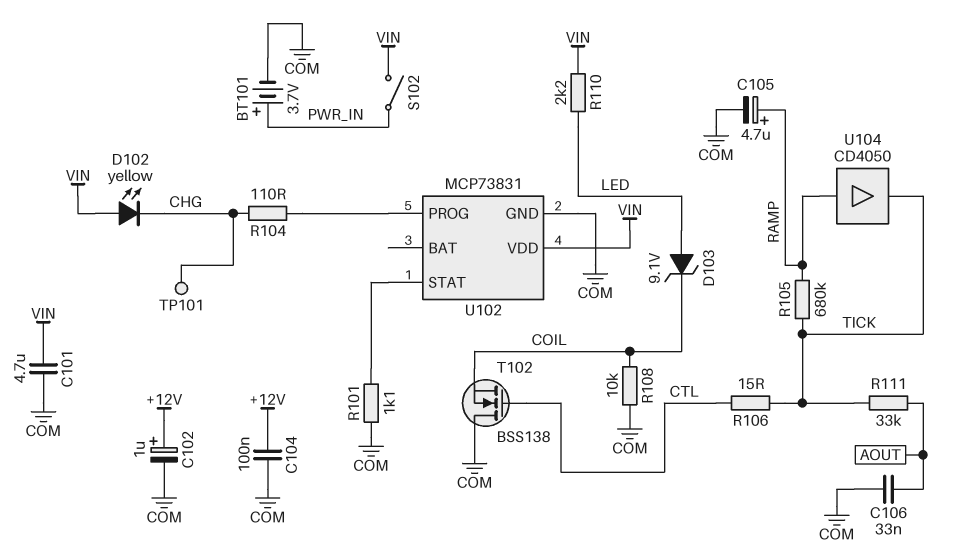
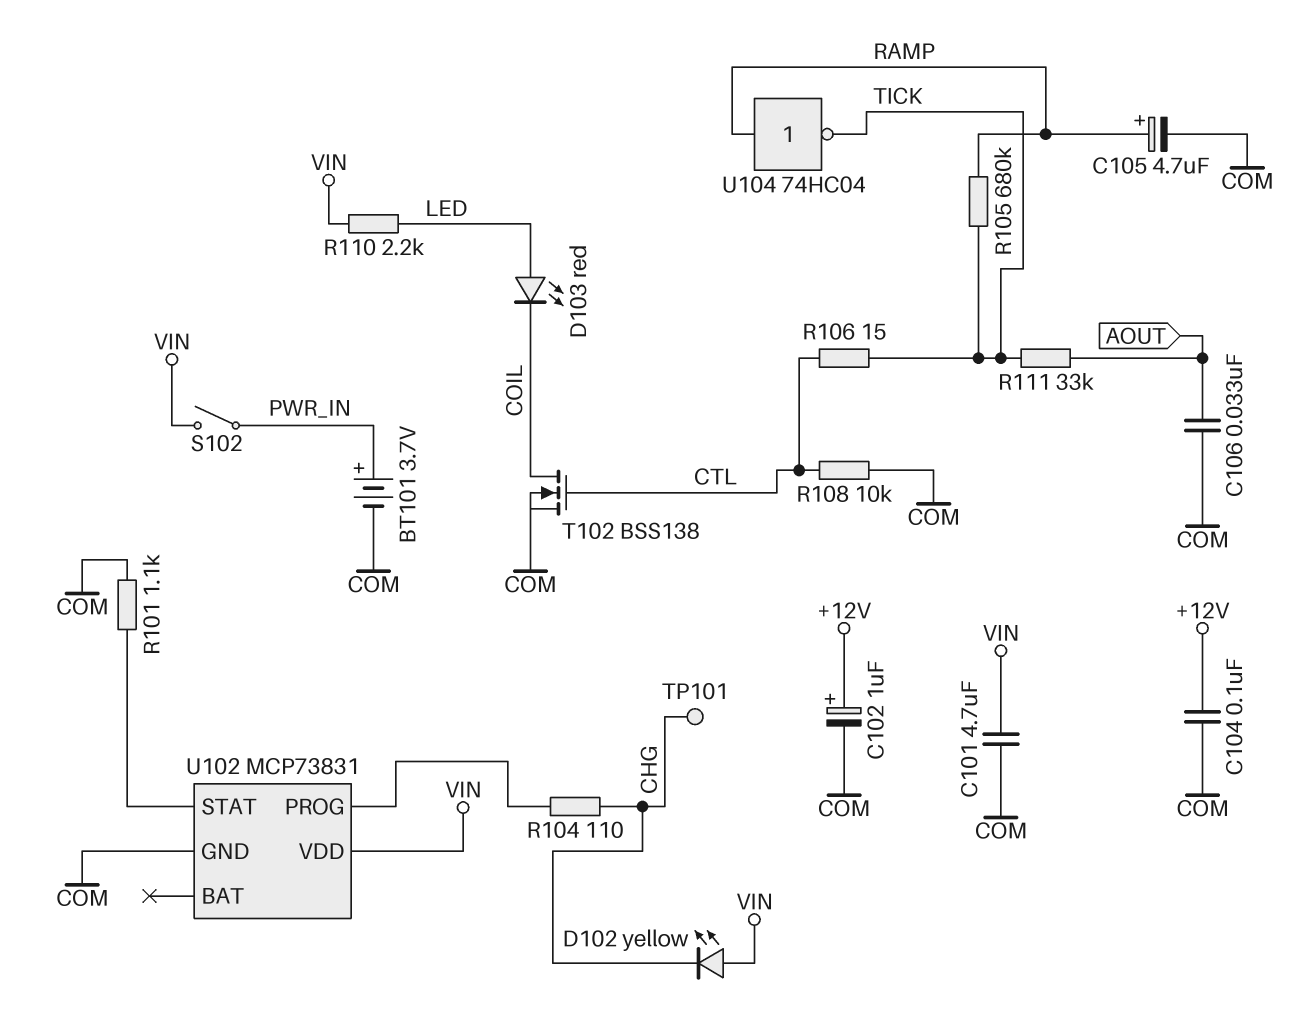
D103: zener 9.1V (A LED, K COIL) -> LED red (A LED, K COIL)
R108: 10k (COIL, COM) -> 10k (COM, CTL)
T102: NMOS BSS138 (G CTL, D COM, S COIL) -> NMOS BSS138 (G CTL, D COIL, S COM)
U104: buffer CD4050 (in RAMP, out TICK) -> NOT 74HC04 (in RAMP, out TICK)

